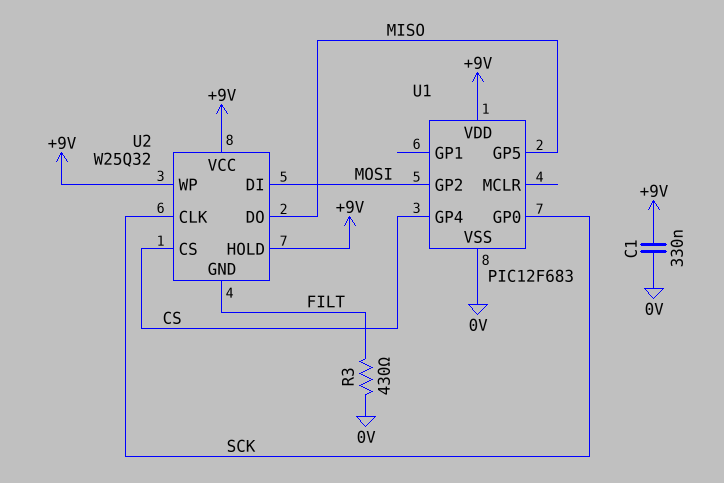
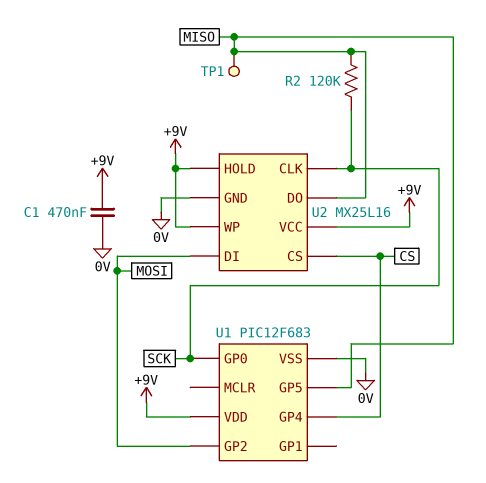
C1: 330nF (+9V, 0V) -> 470nF (+9V, 0V)
R2: none -> 120k (MISO, SCK)
R3: 430 (0V, FILT) -> none
TP1: none -> test point (MISO)
U2: W25Q32 -> MX25L16
U2 pin GND: FILT -> 0V

